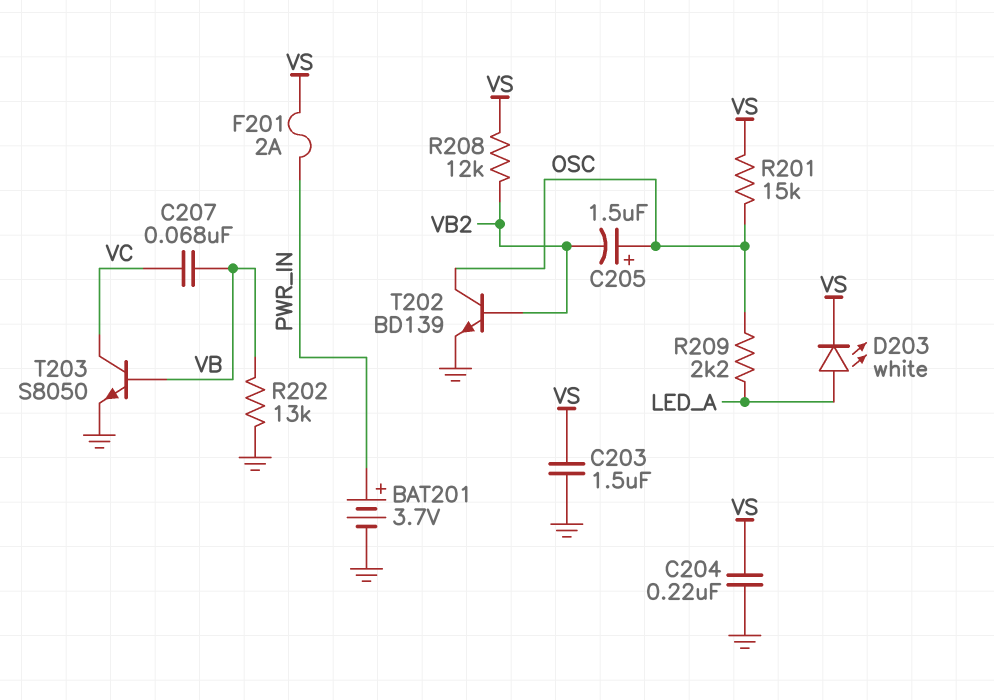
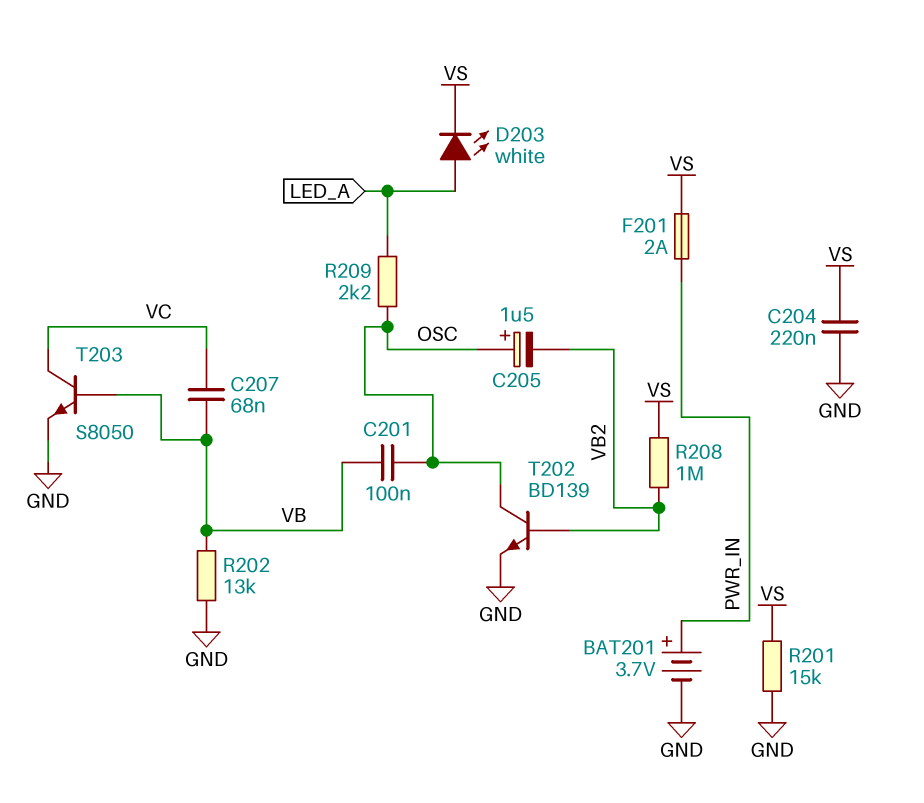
C201: none -> 100nF (OSC, VB)
C203: 1.5uF (GND, VS) -> none
R201: 15k (OSC, VS) -> 15k (GND, VS)
R208: 12k (VB2, VS) -> 1M (VB2, VS)

